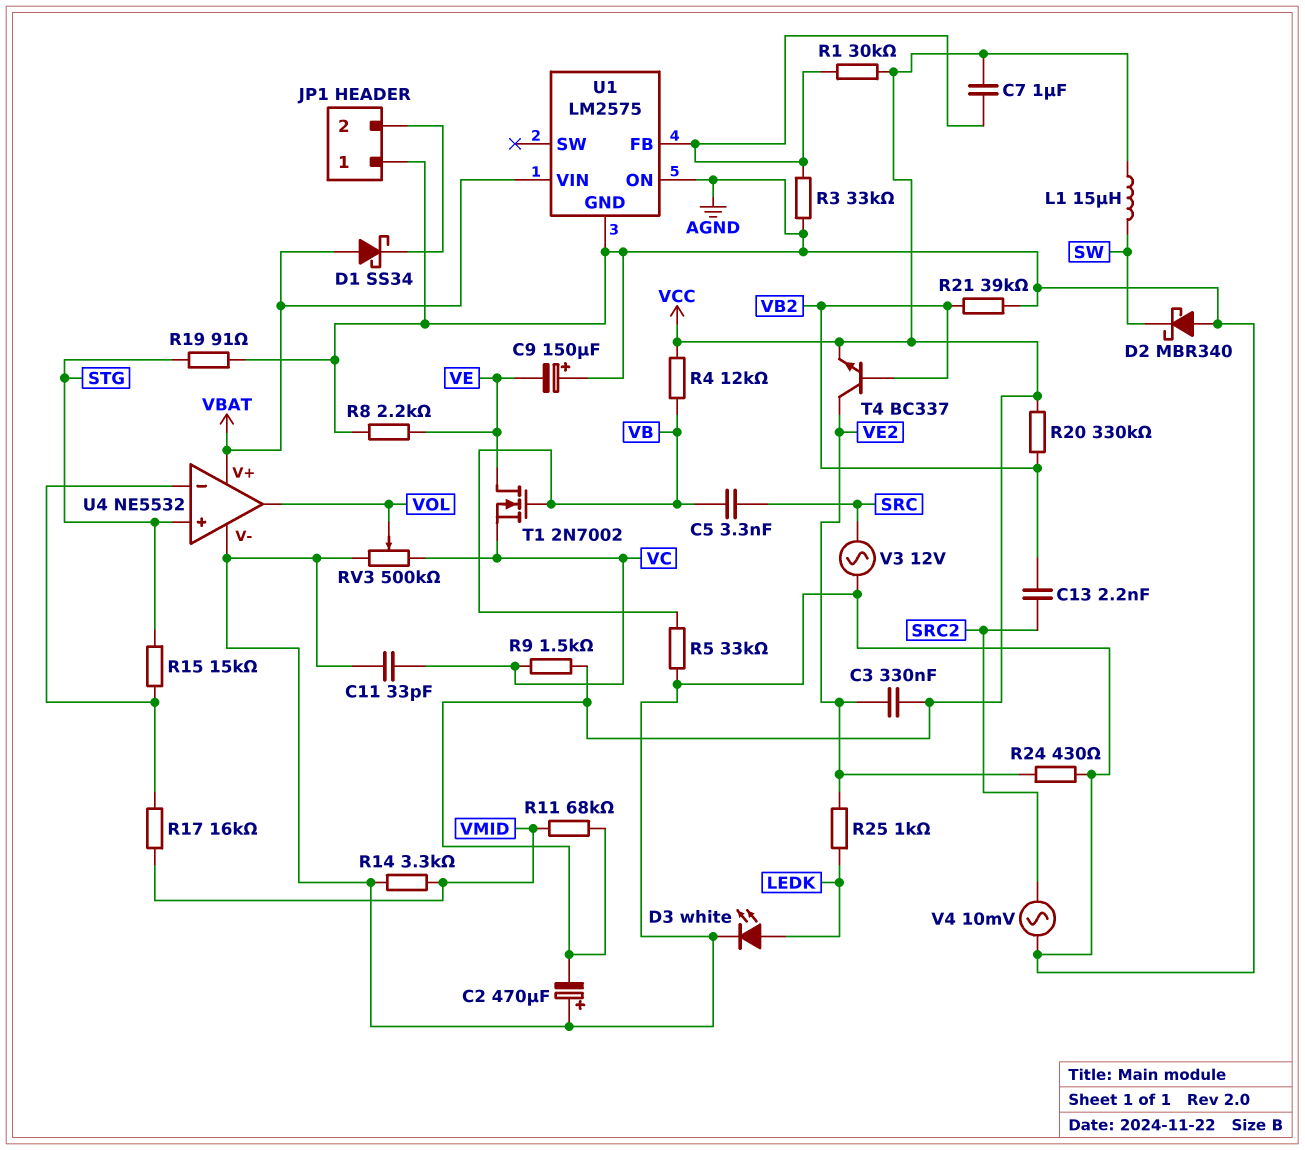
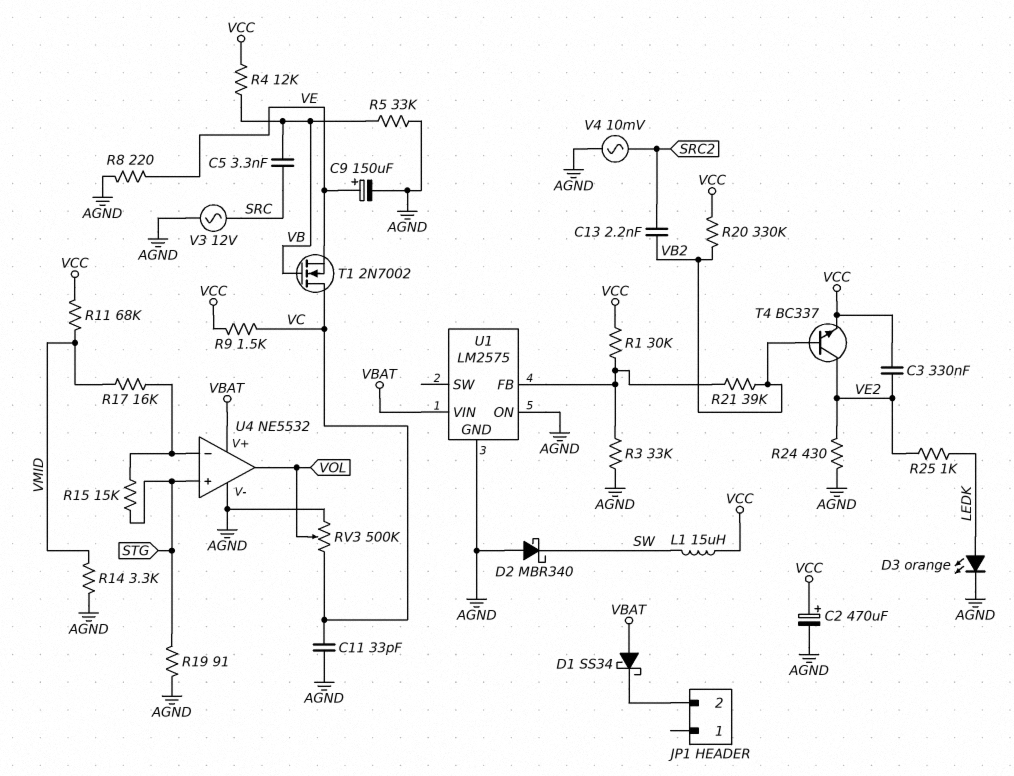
C2: 470uF (plus AGND, minus VCC) -> 470uF (plus VCC, minus AGND)
C7: 1uF (U1/FB, VCC) -> none
C9: 150uF (plus AGND, minus VE) -> 150uF (plus VE, minus AGND)
D3: LED white (A LEDK, K AGND) -> LED orange (A LEDK, K AGND)
JP1 pin 1: AGND -> none
R8: 2.2k (AGND, VE) -> 220 (AGND, VE)
R21: 39k (AGND, VB2) -> 39k (U1/FB, VB2)
T1: NMOS 2N7002 (G VB, D VE, S VC) -> NMOS 2N7002 (G VB, D VC, S VE)

